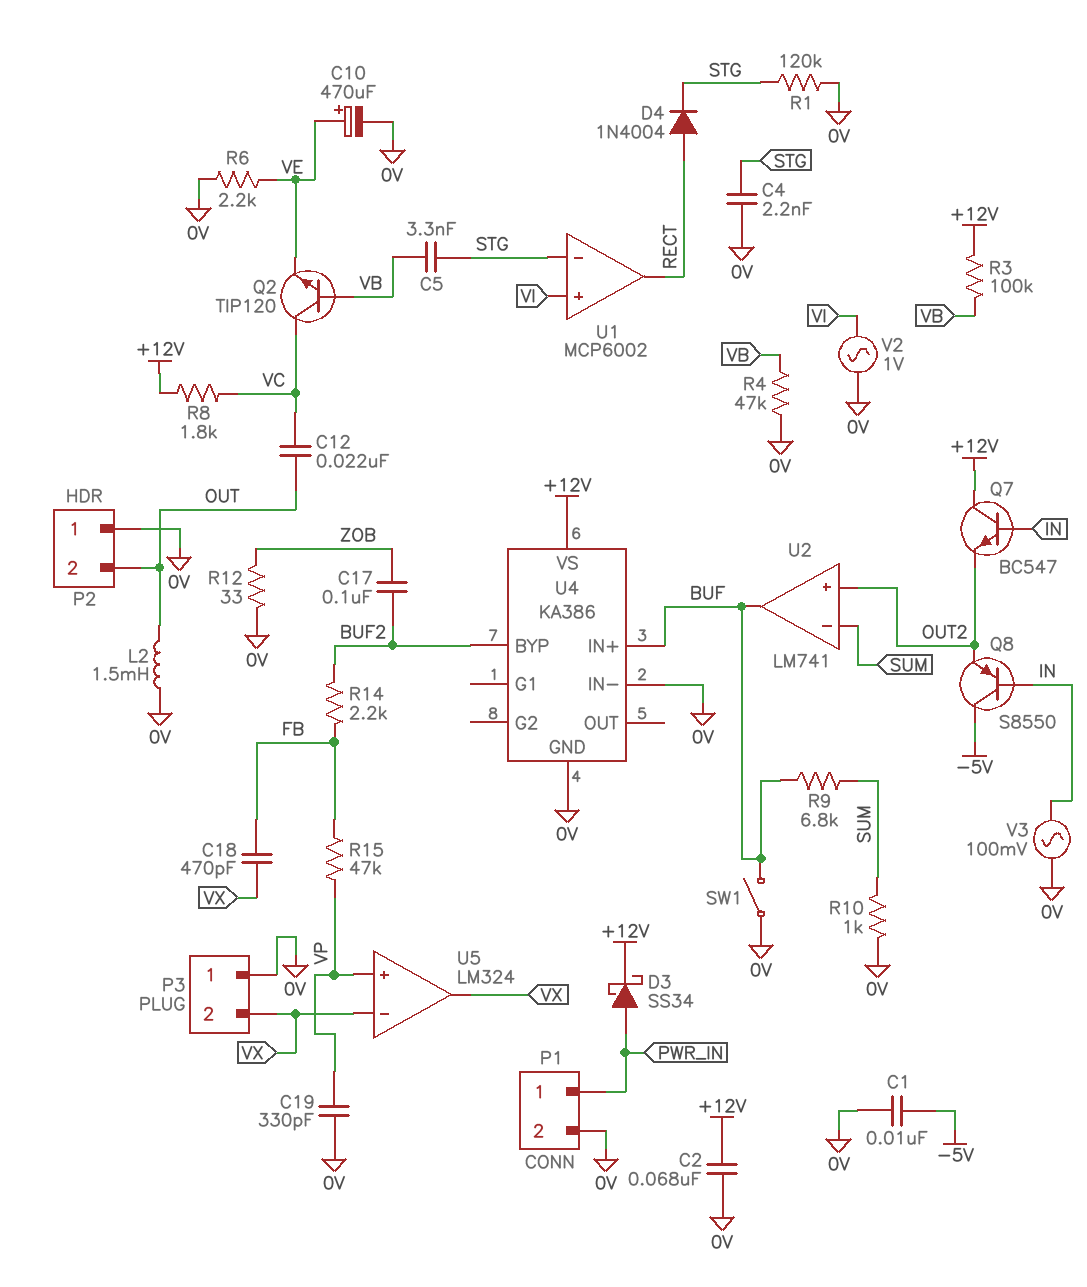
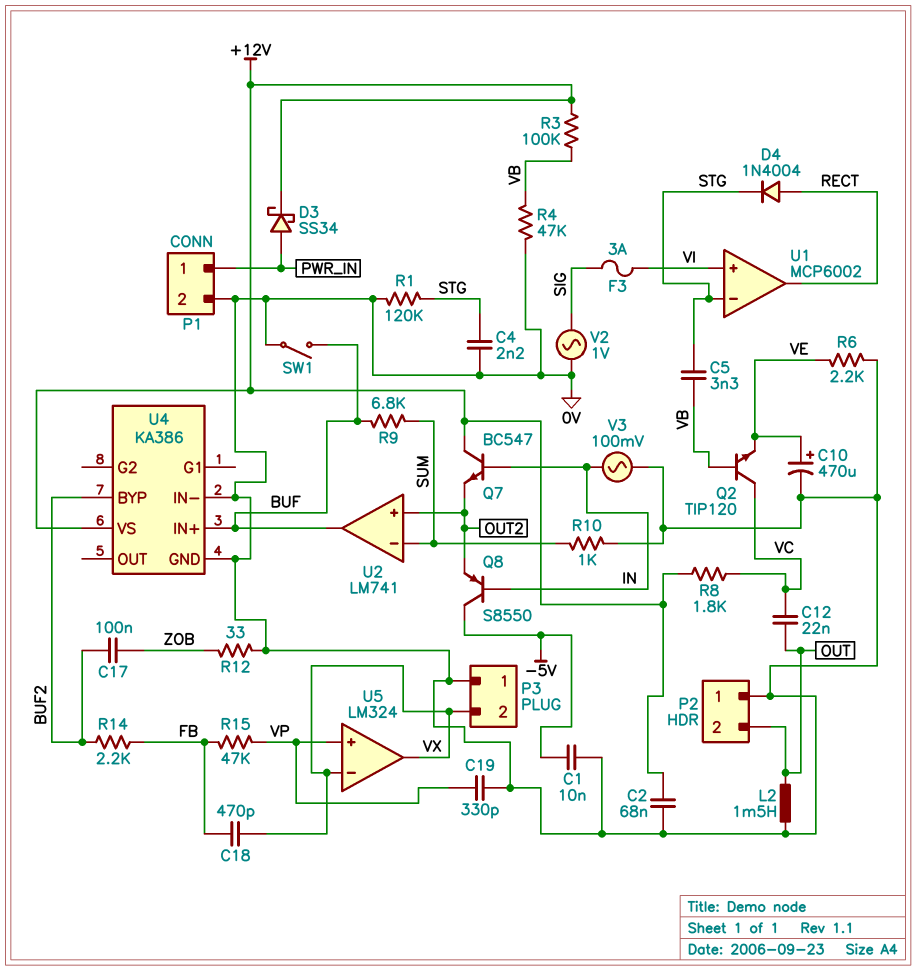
F3: none -> 3A (SIG, VI)
V2: AC 1V (0V, VI) -> AC 1V (0V, SIG)

